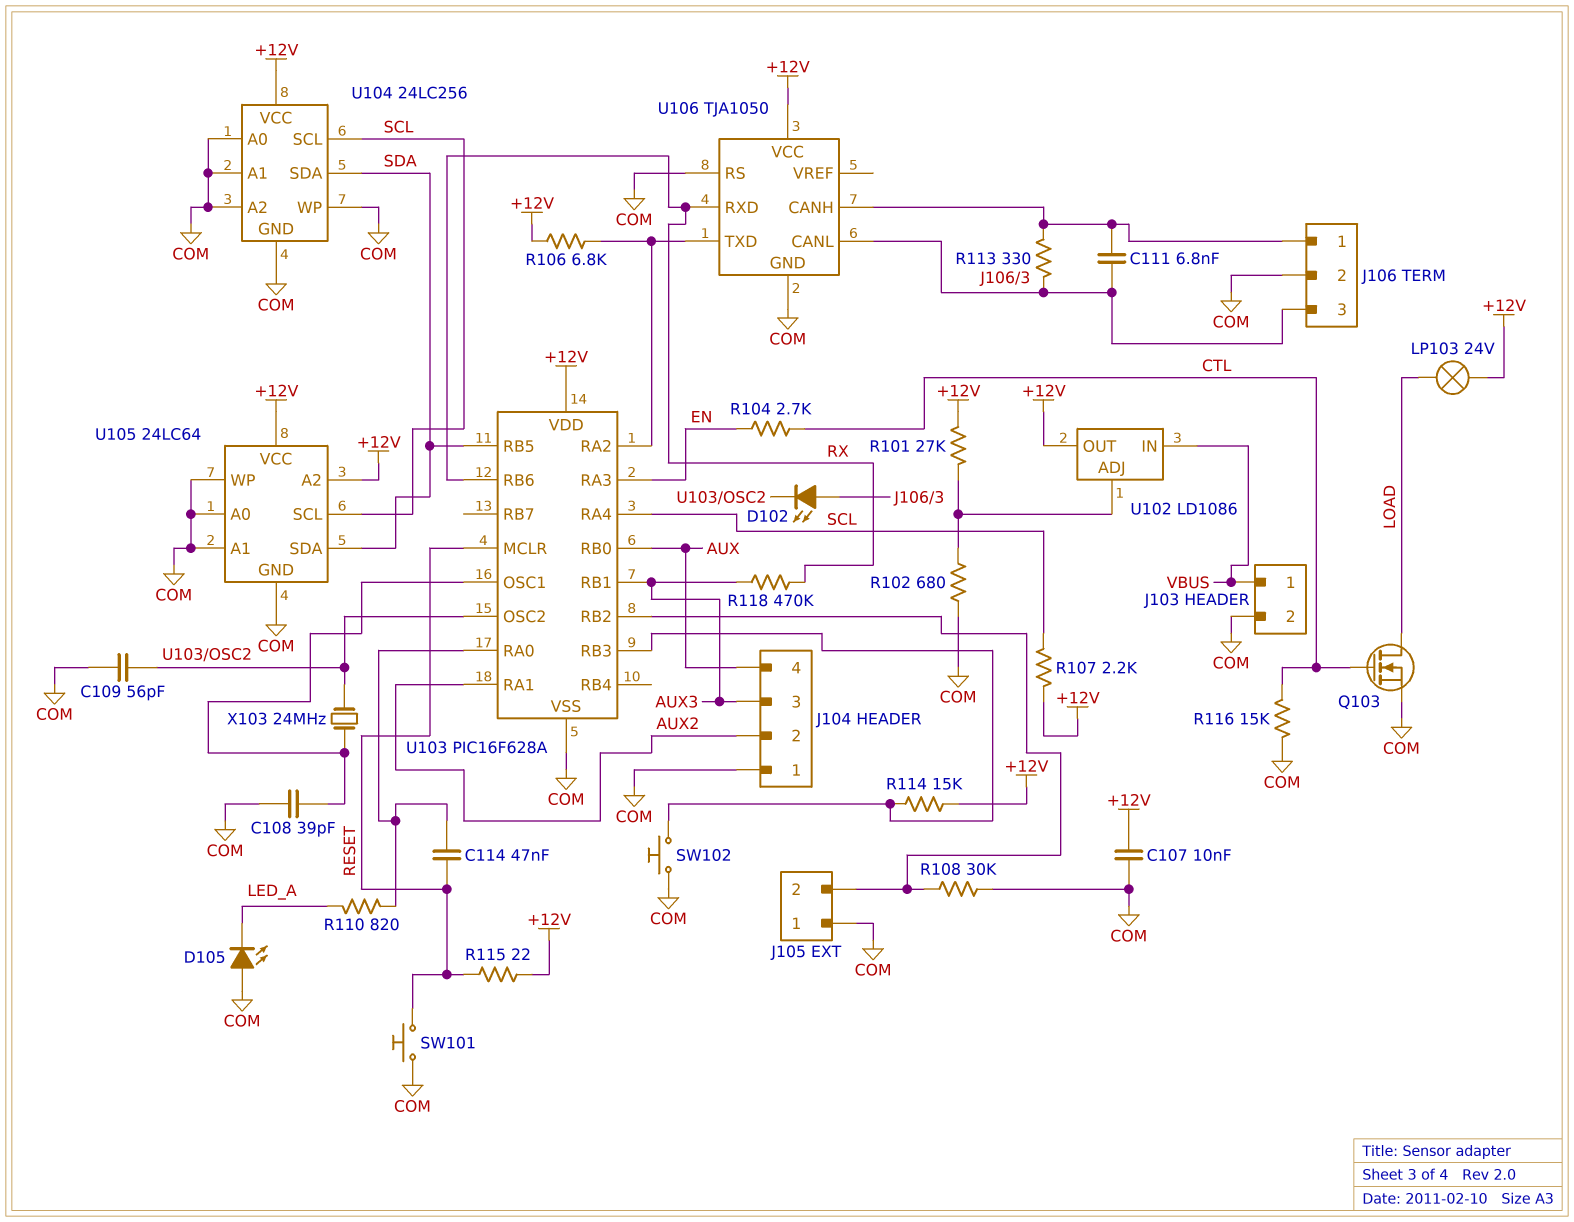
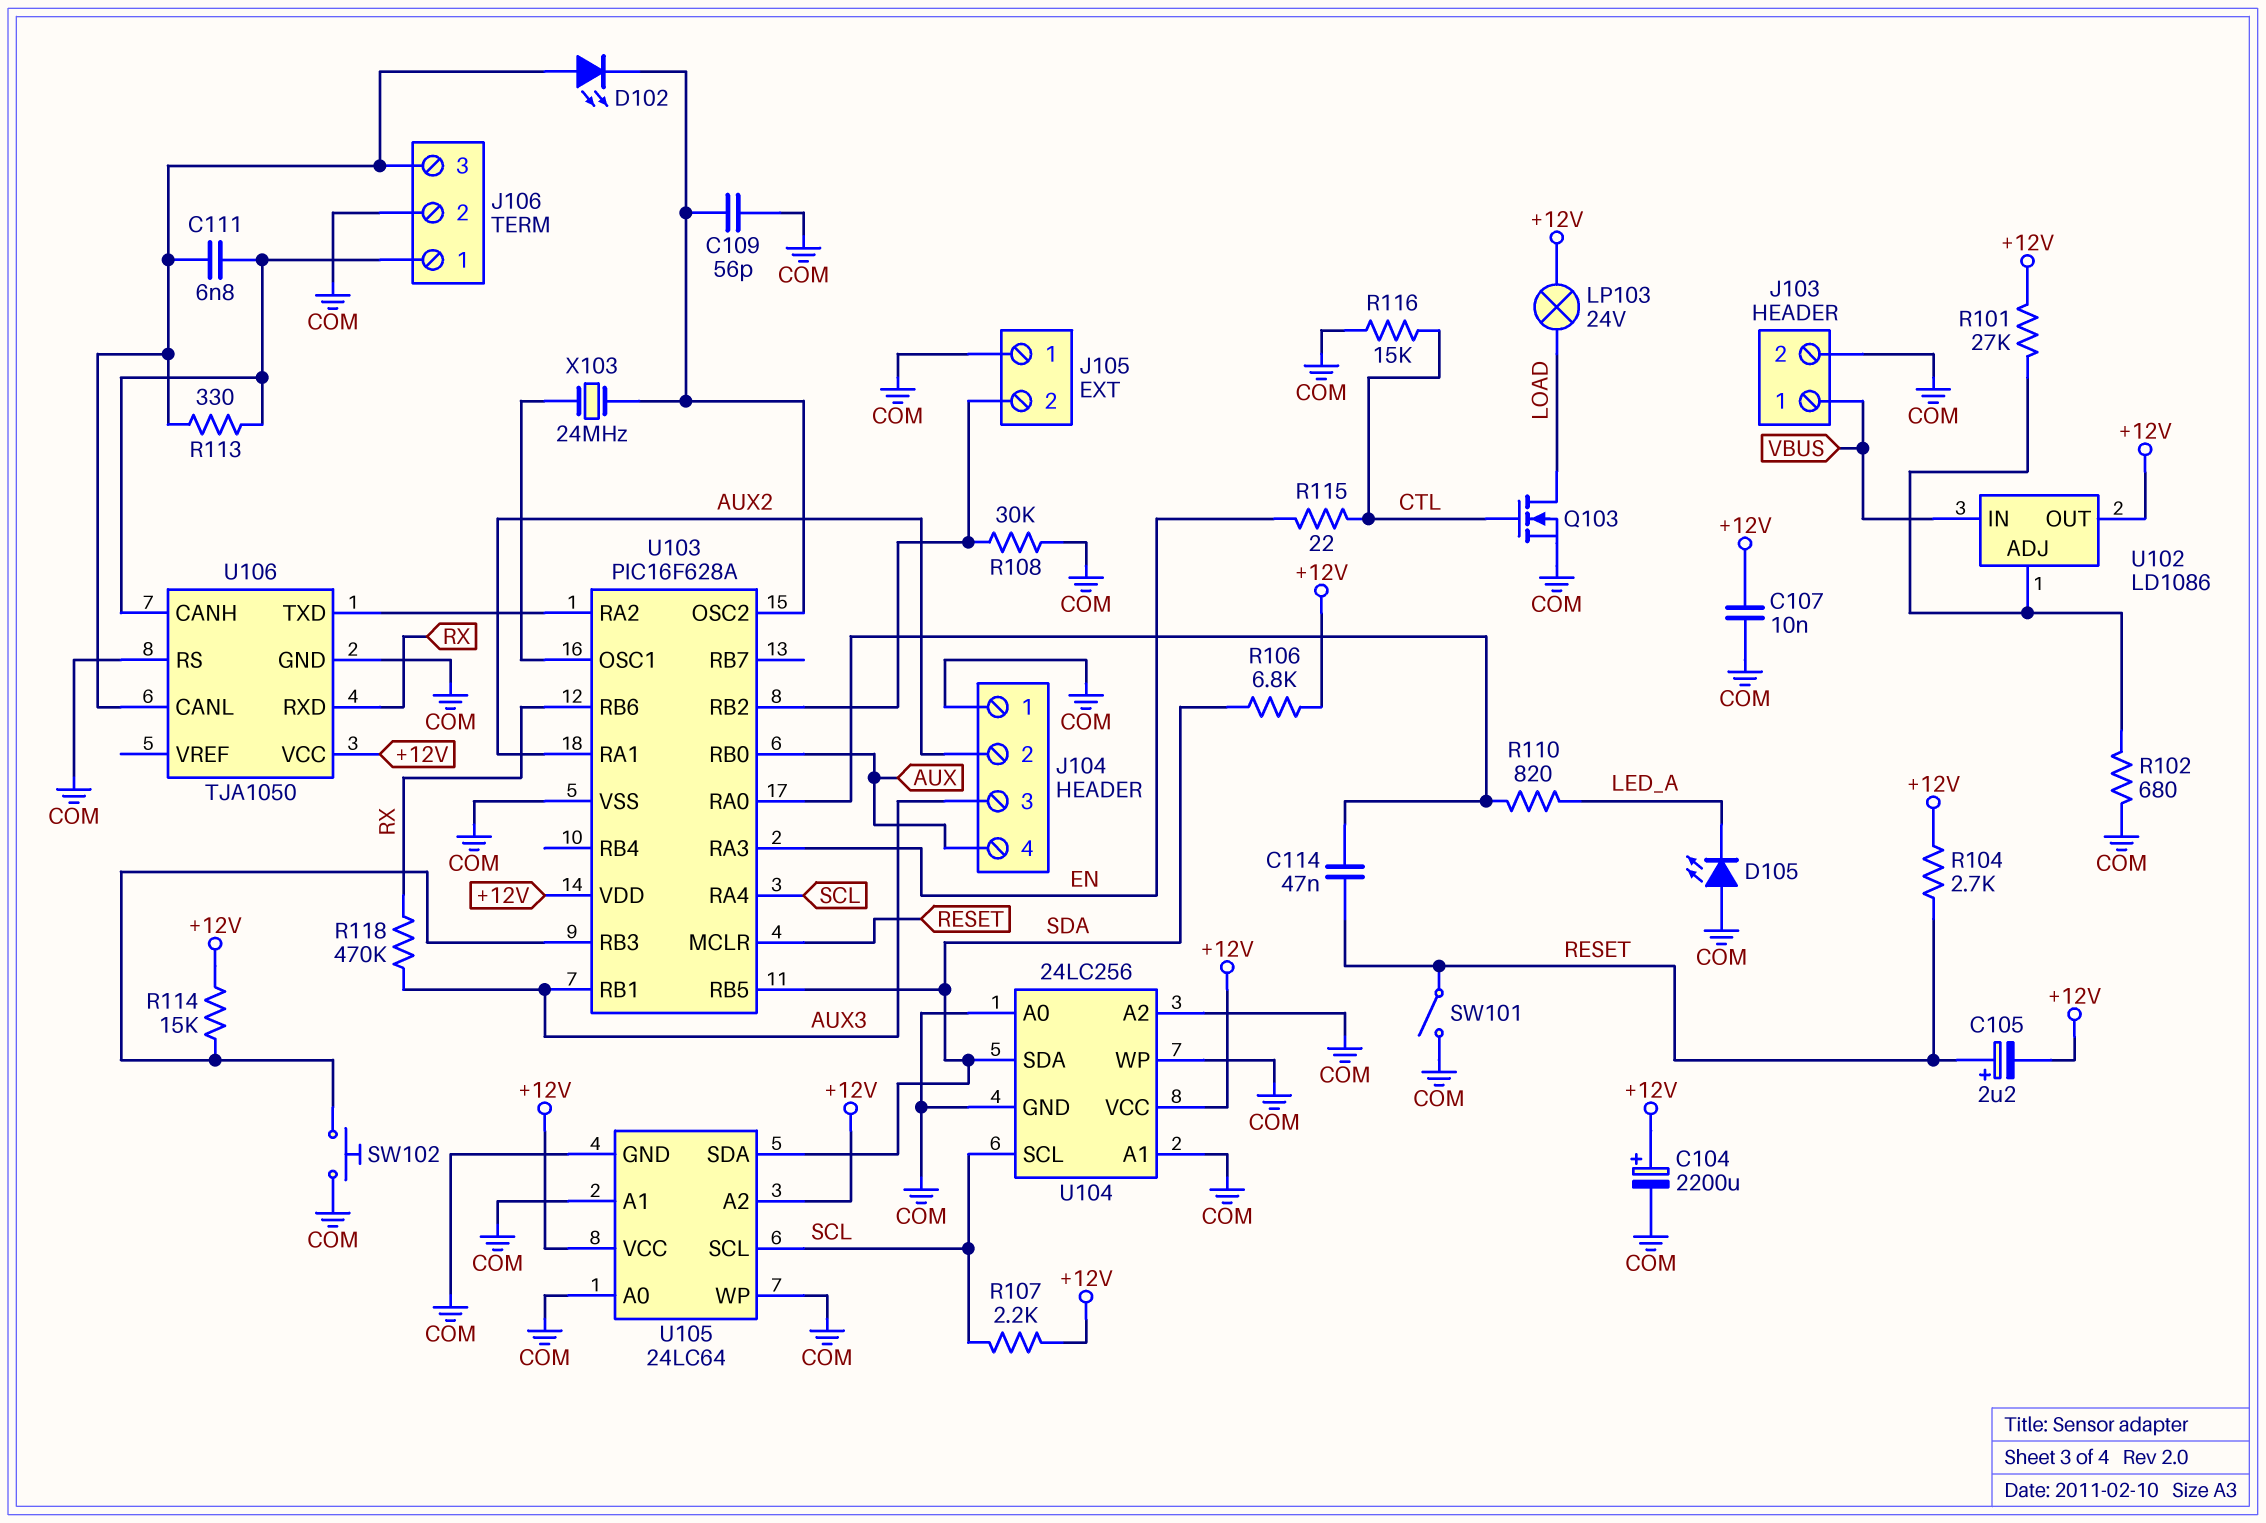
C104: none -> 2200uF (plus +12V, minus COM)
C105: none -> 2.2uF (plus RESET, minus +12V)
C108: 39pF (COM, U103/OSC1) -> none
R104: 2.7k (CTL, EN) -> 2.7k (+12V, RESET)
R106: 6.8k (+12V, U103/RA2) -> 6.8k (+12V, SDA)
R115: 22 (+12V, RESET) -> 22 (CTL, EN)
SW101: button (COM, RESET) -> switch (COM, RESET)

